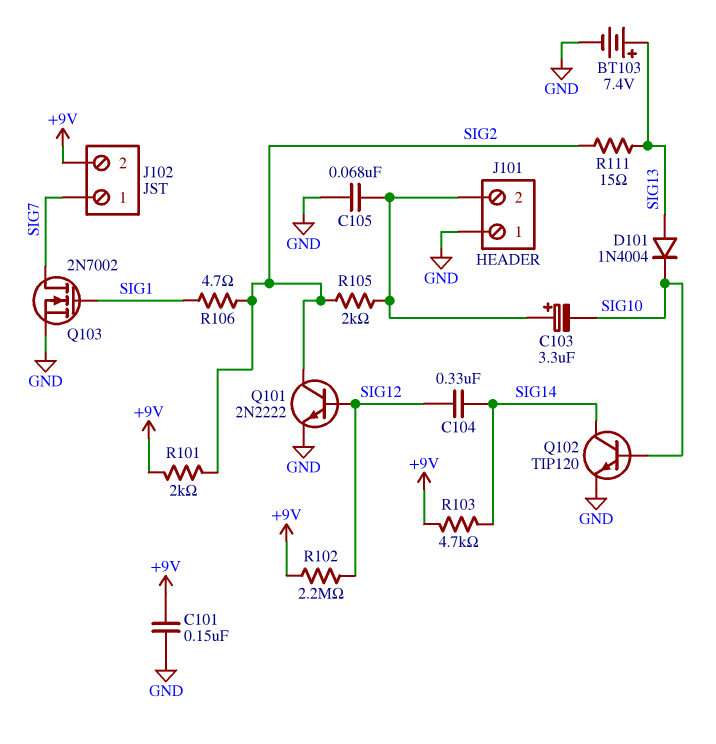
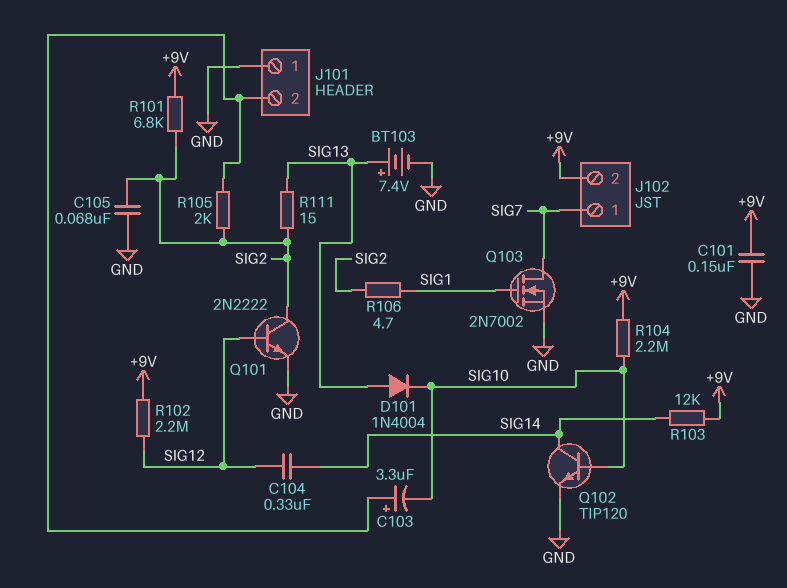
C105: 68nF (GND, J101/2) -> 68nF (GND, SIG2)
R101: 2k (+9V, SIG2) -> 6.8k (+9V, SIG2)
R103: 4.7k (+9V, SIG14) -> 12k (+9V, SIG14)
R104: none -> 2.2M (+9V, SIG10)

